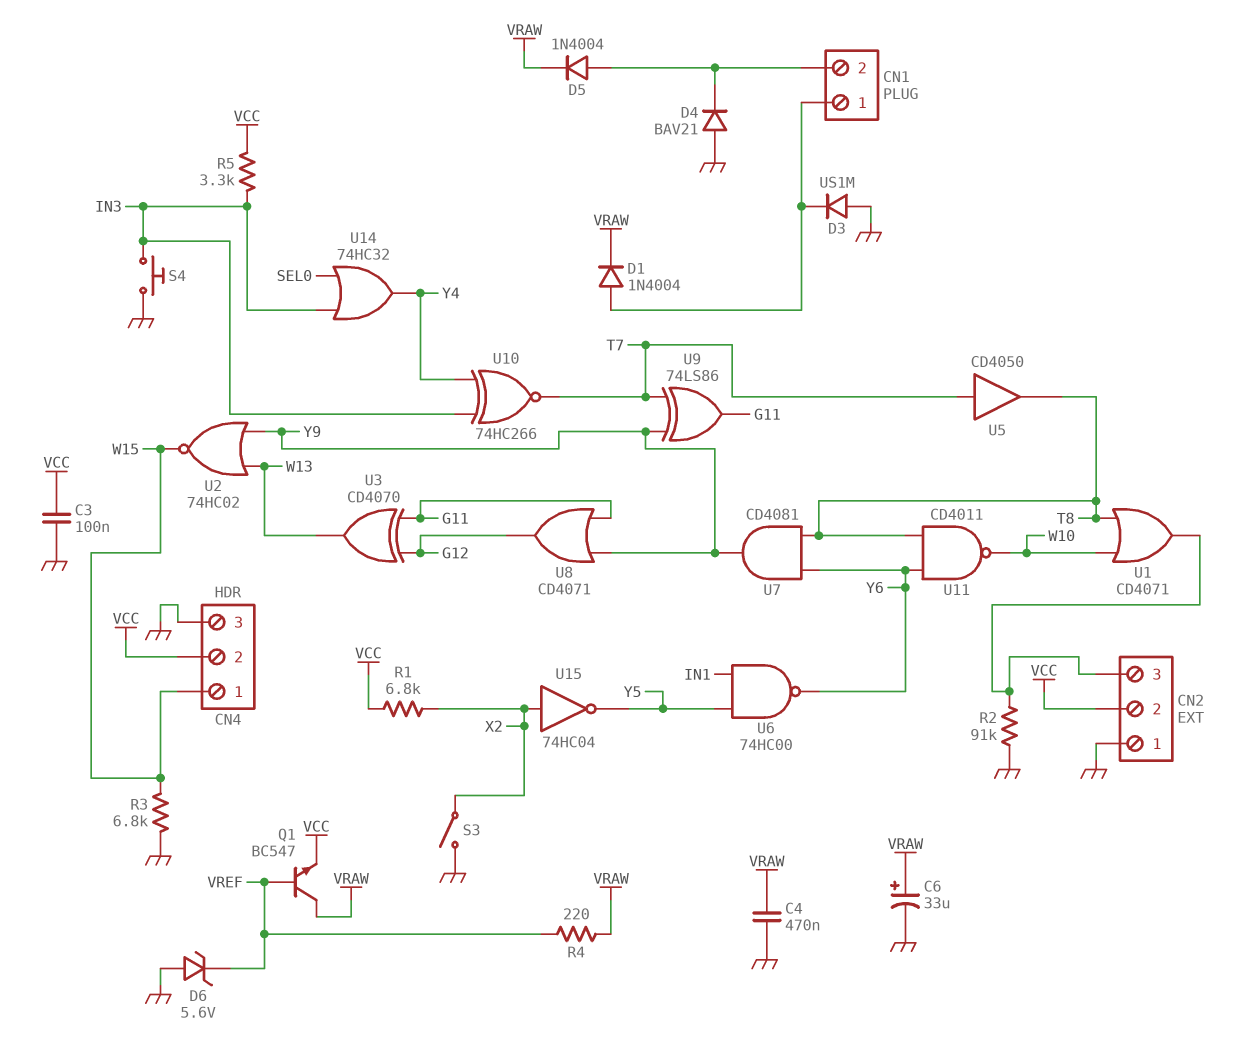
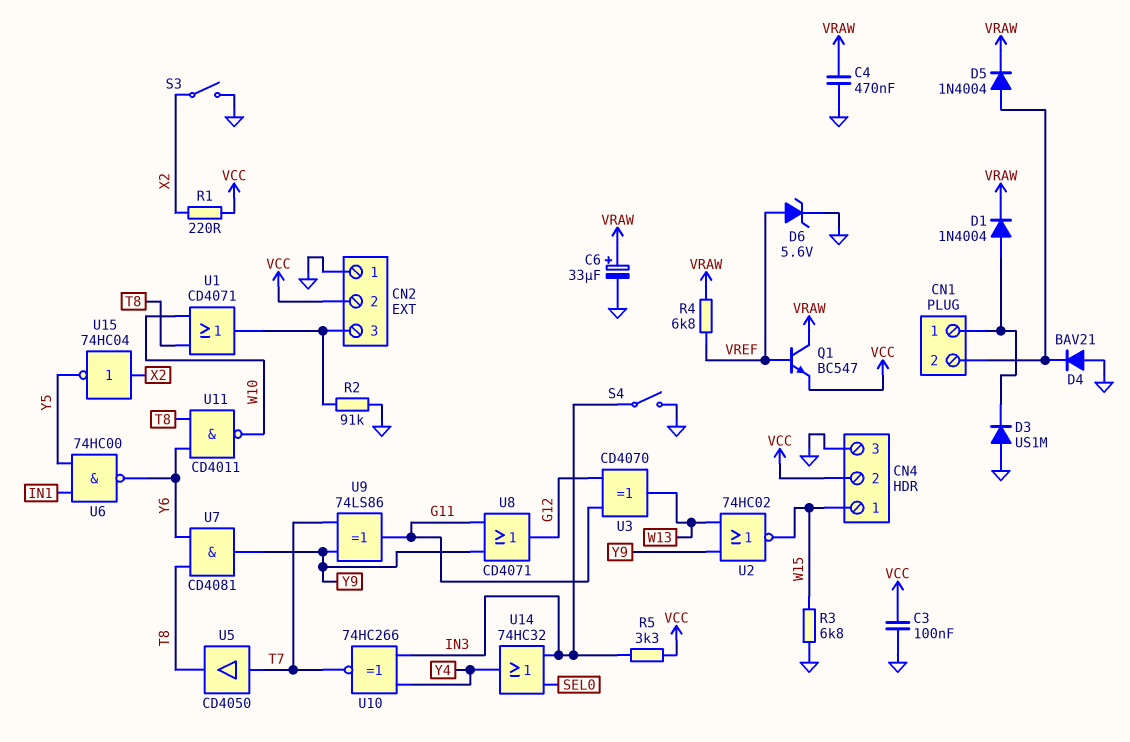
D6: zener 5.6V (A GND, K VREF) -> zener 5.6V (A VREF, K GND)
R1: 6.8k (VCC, X2) -> 220 (VCC, X2)
R4: 220 (VRAW, VREF) -> 6.8k (VRAW, VREF)
S4: button (GND, IN3) -> switch (GND, IN3)

